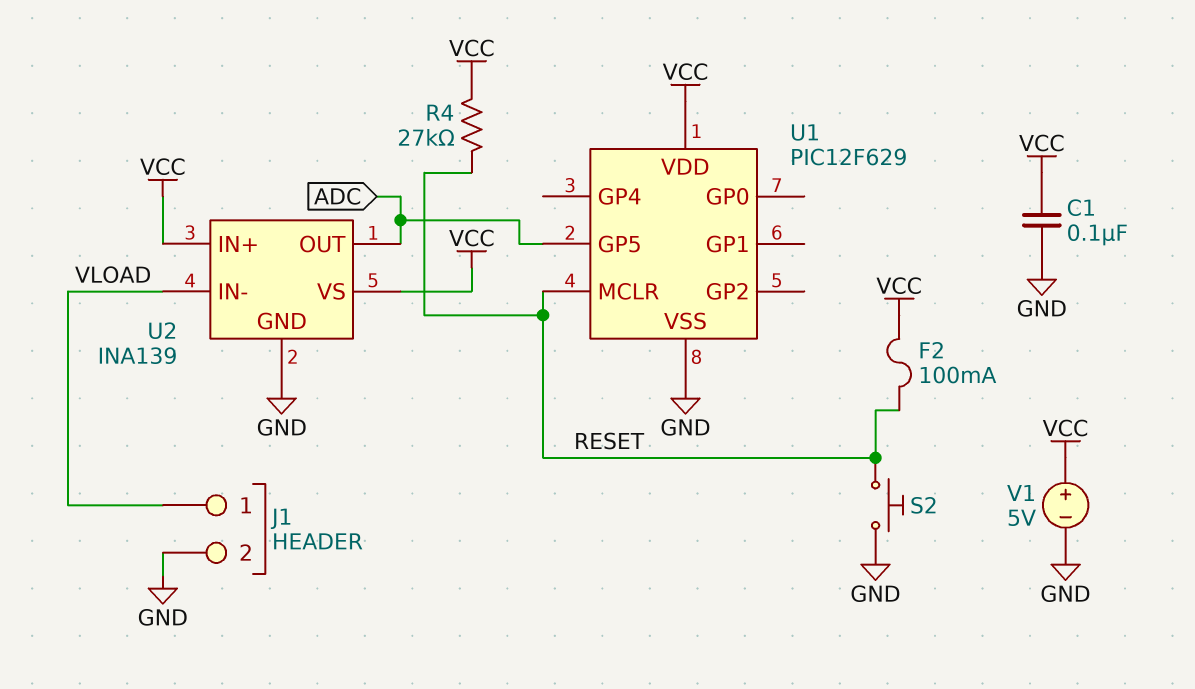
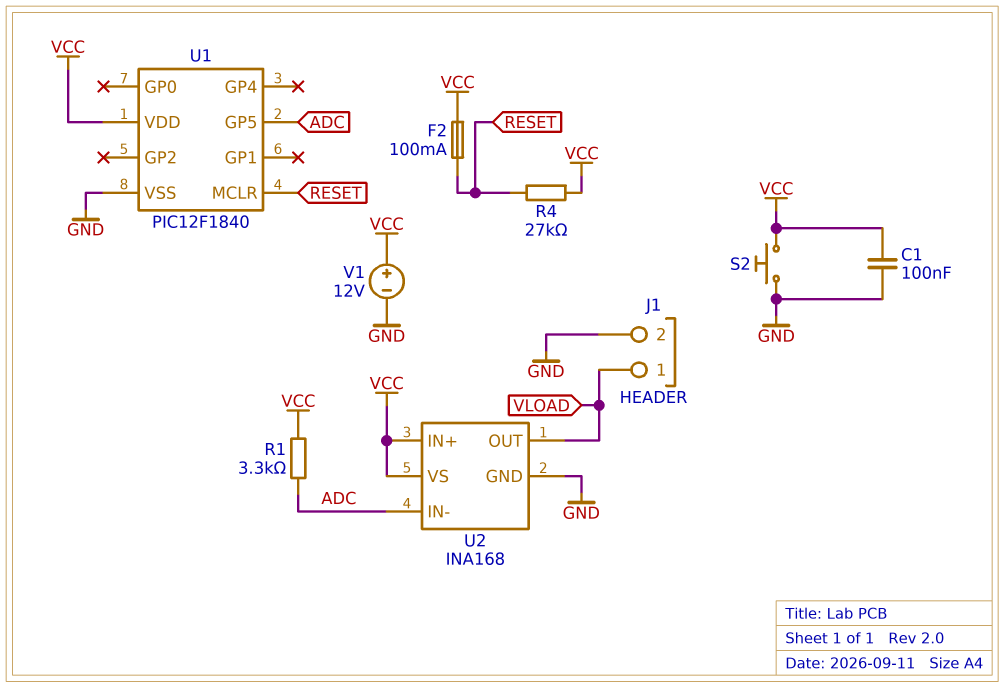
R1: none -> 3.3k (ADC, VCC)
S2: button (GND, RESET) -> button (GND, VCC)
U1: PIC12F629 -> PIC12F1840
U2: INA139 -> INA168
U2 pin IN-: VLOAD -> ADC
U2 pin OUT: ADC -> VLOAD
V1: 5V (plus VCC, minus GND) -> 12V (plus VCC, minus GND)

